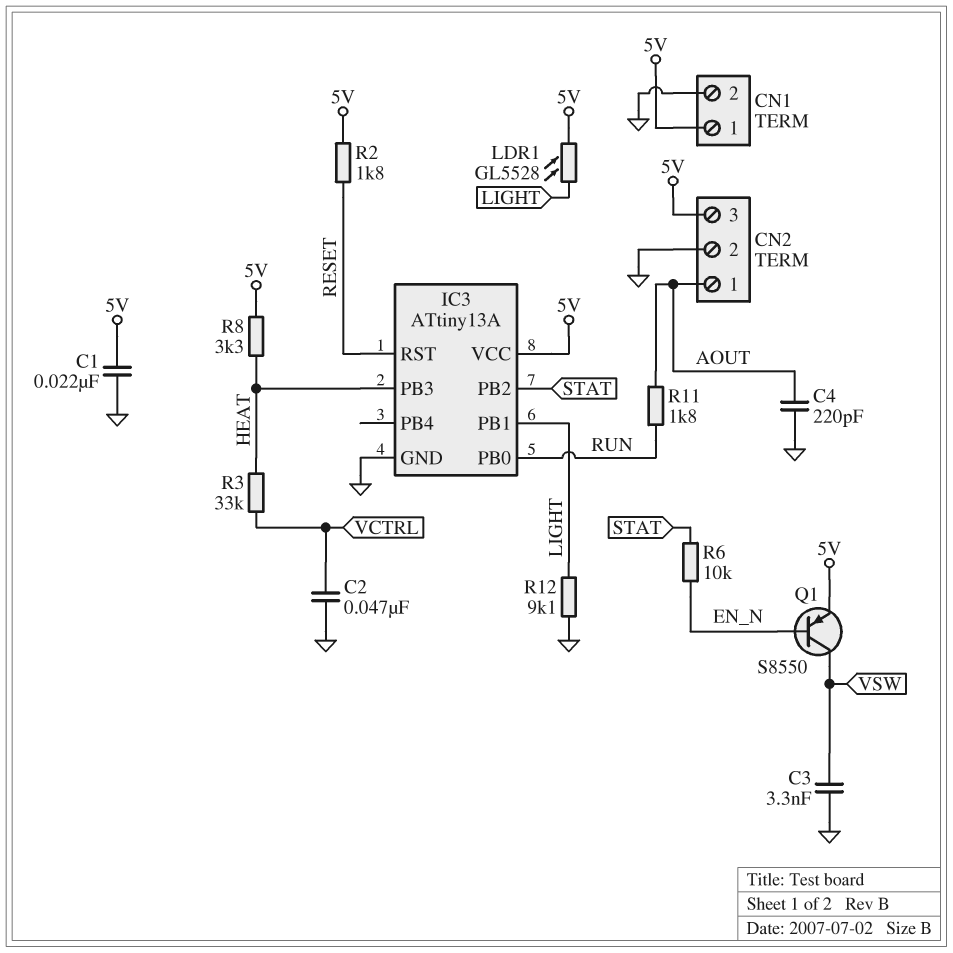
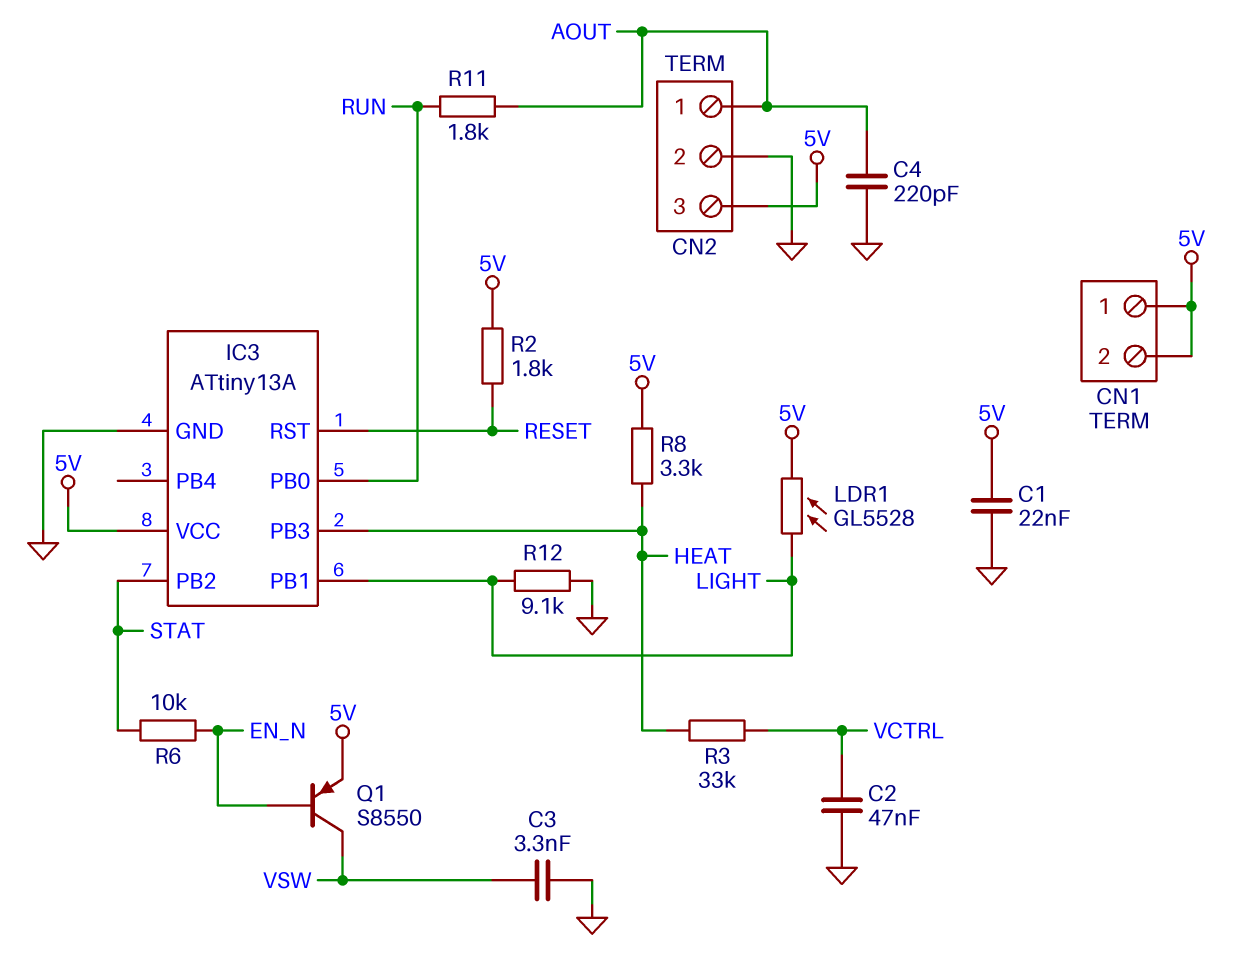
CN1 pin 2: GND -> 5V

